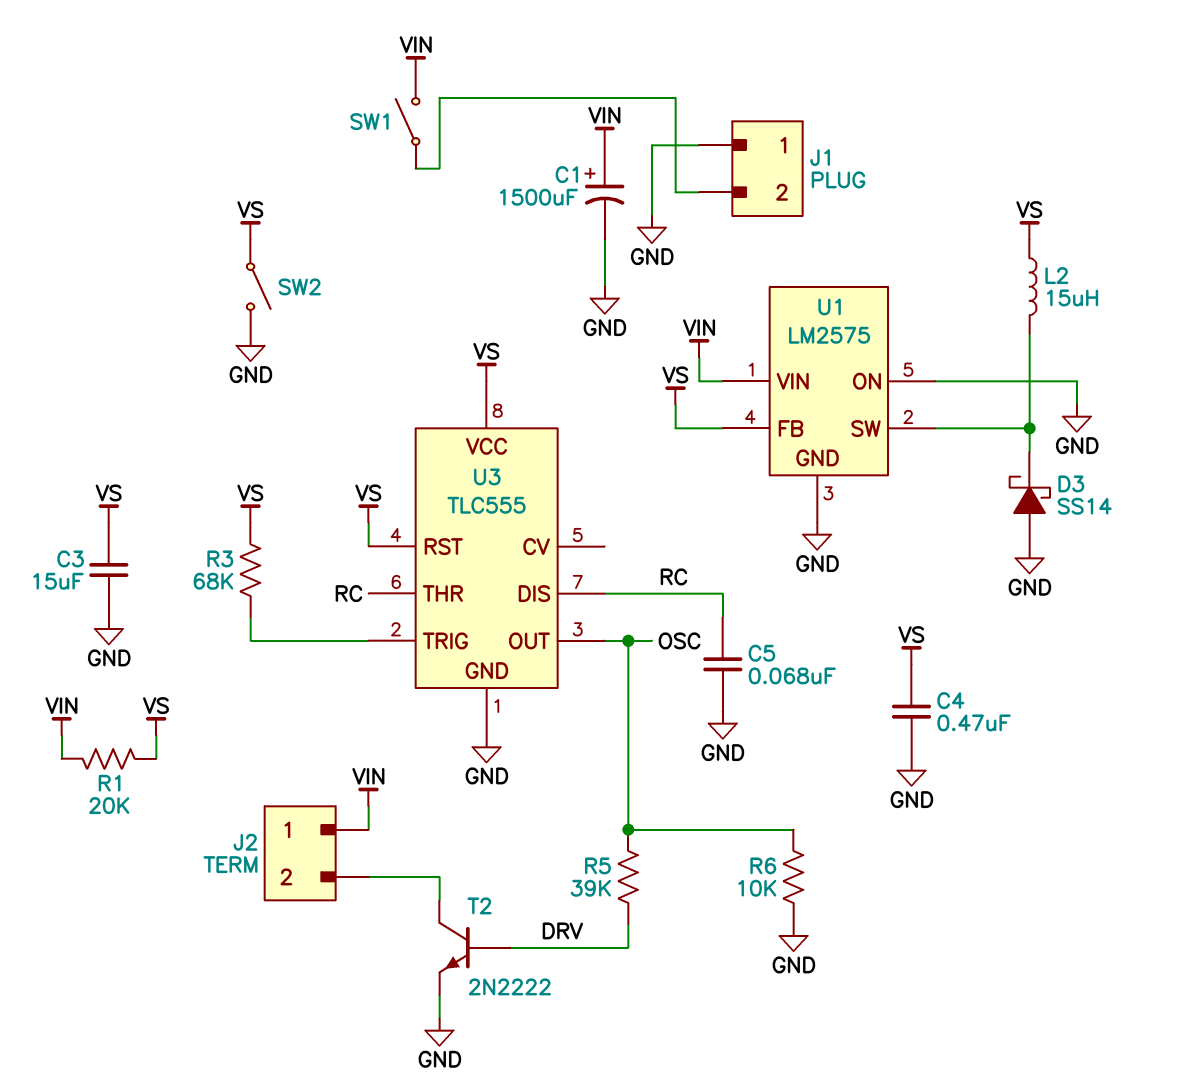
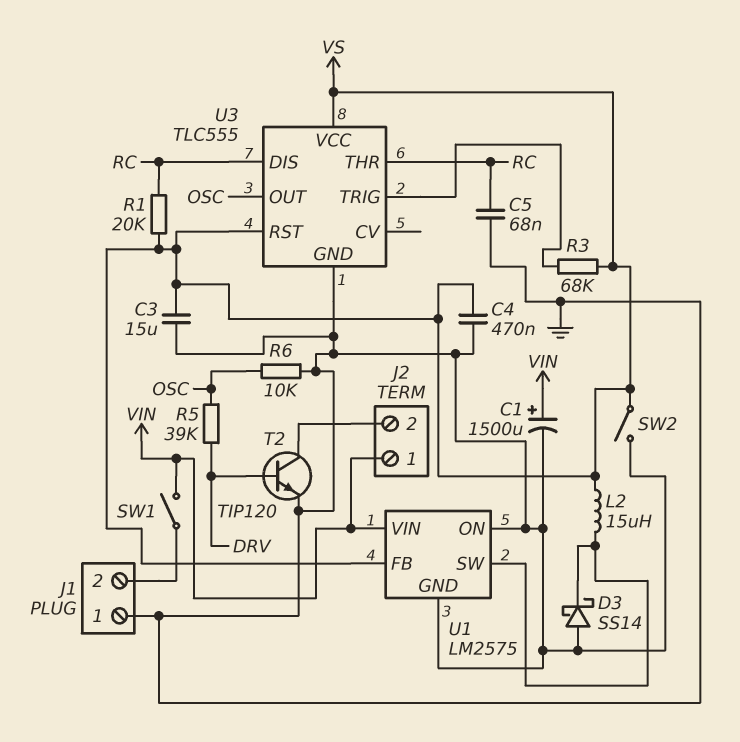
R1: 20k (VIN, VS) -> 20k (RC, VS)
T2: NPN 2N2222 (B DRV, C J2/2, E GND) -> NPN TIP120 (B DRV, C J2/2, E GND)

